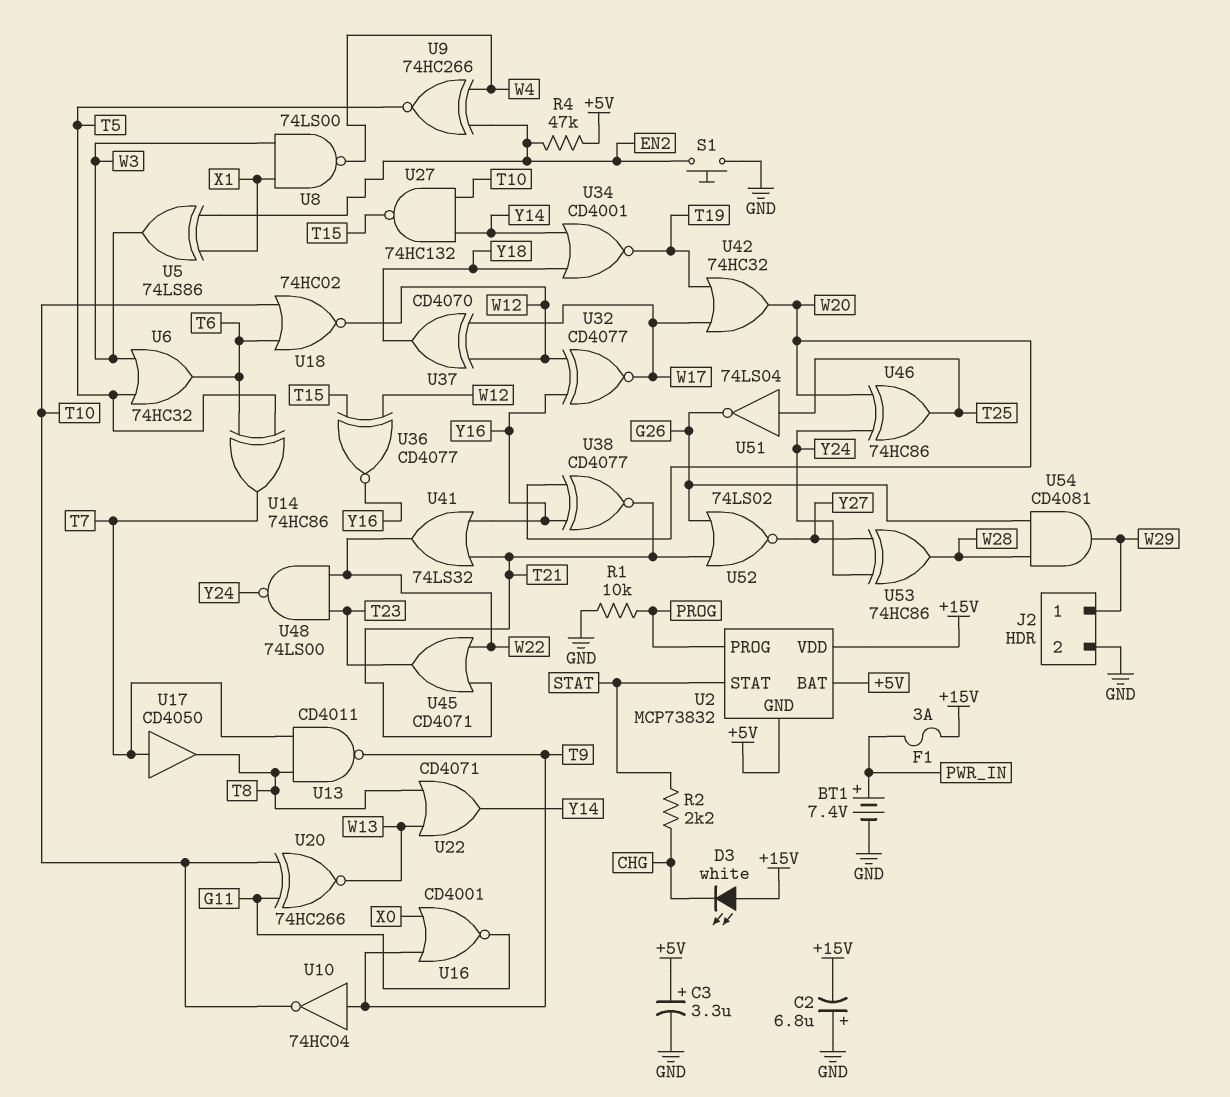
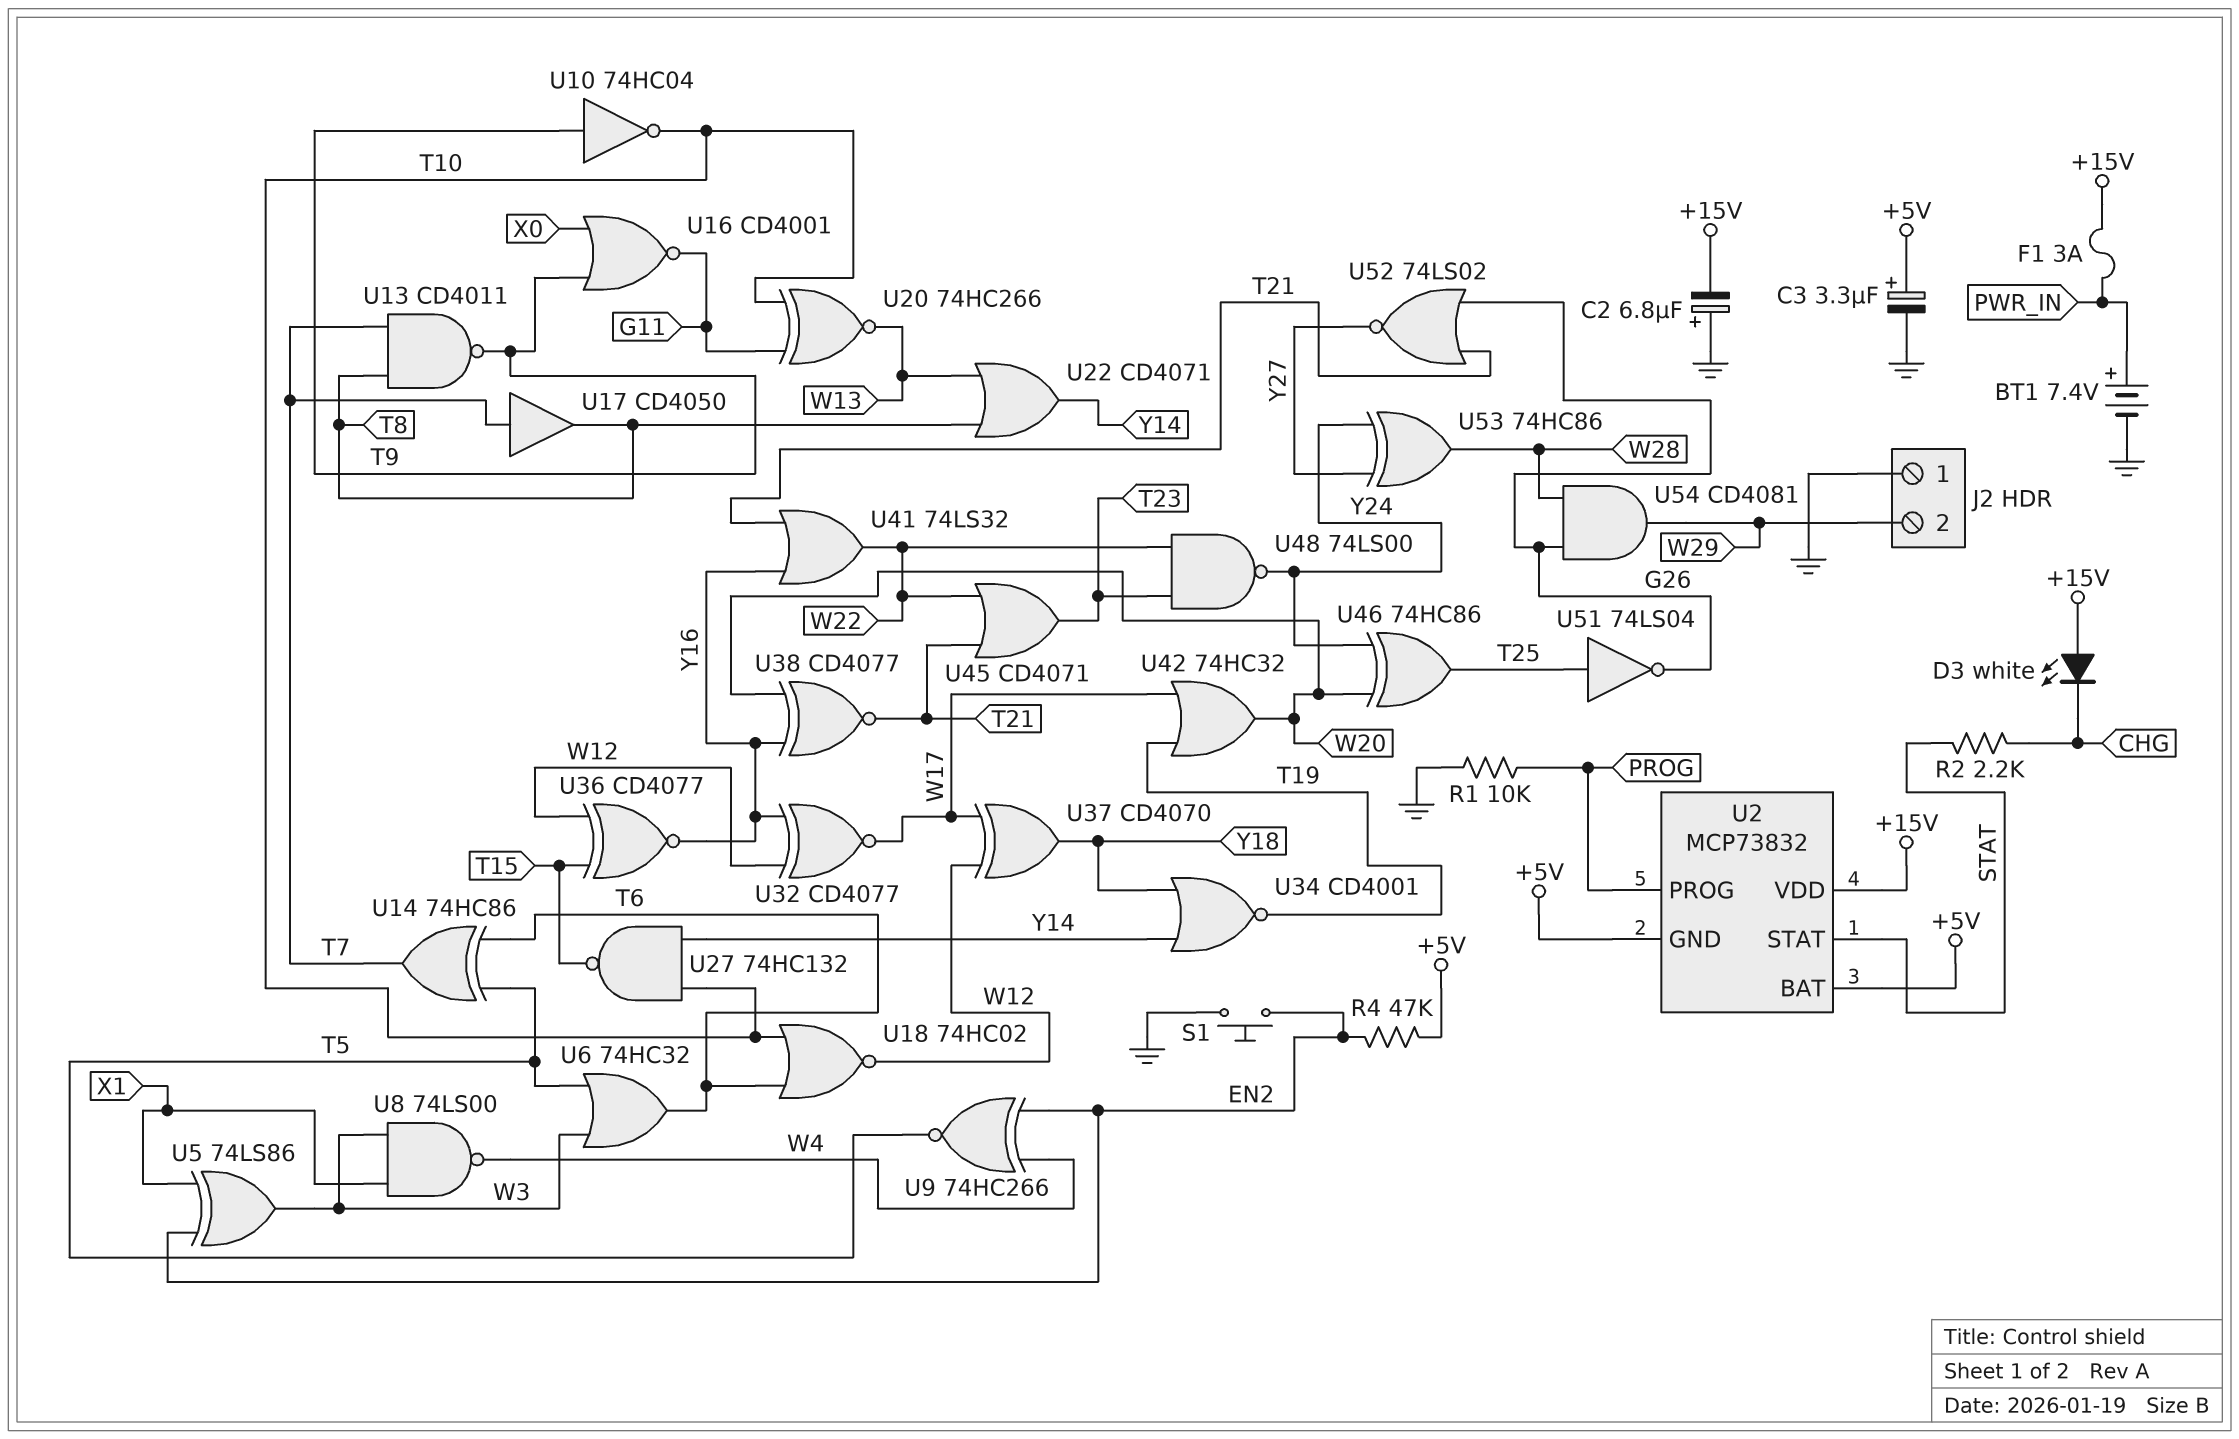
J2 pin 1: W29 -> GND
J2 pin 2: GND -> W29

